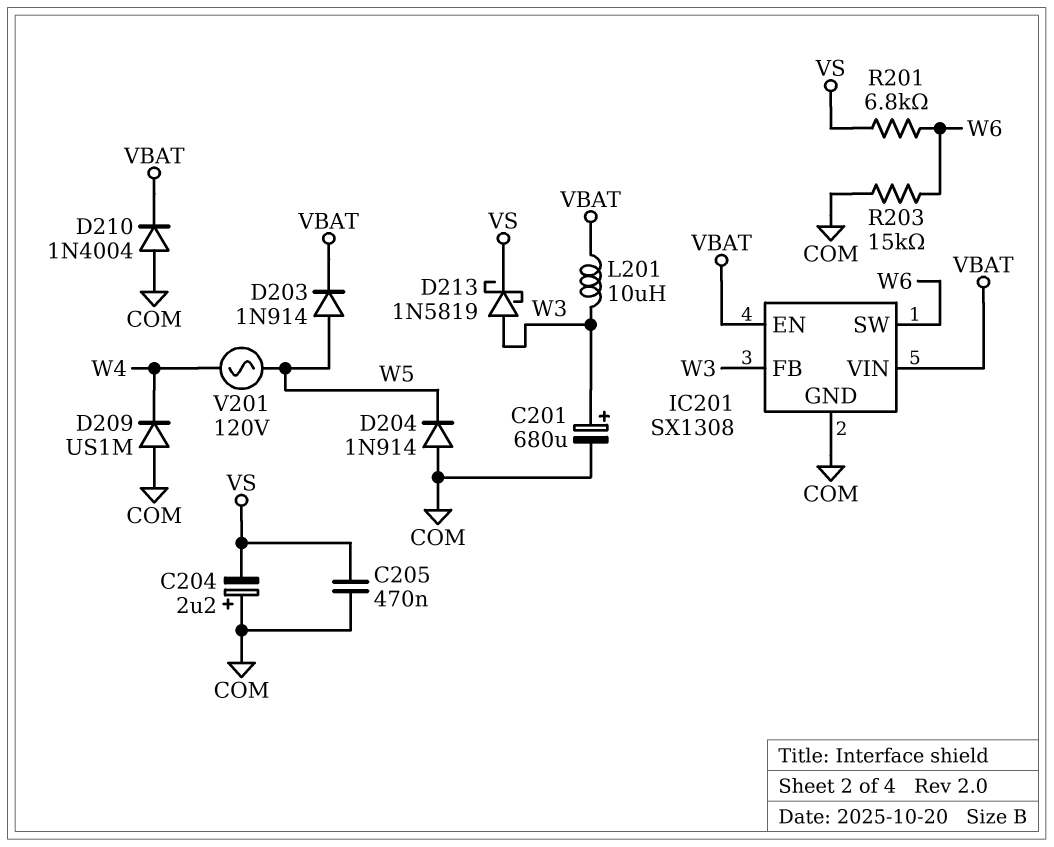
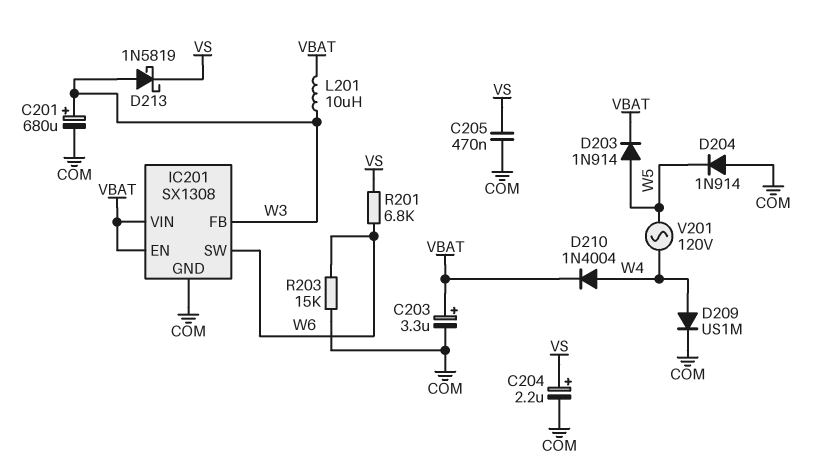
C203: none -> 3.3uF (plus VBAT, minus COM)
C204: 2.2uF (plus COM, minus VS) -> 2.2uF (plus VS, minus COM)
D209: diode US1M (A COM, K W4) -> diode US1M (A W4, K COM)
D210: diode 1N4004 (A COM, K VBAT) -> diode 1N4004 (A W4, K VBAT)

